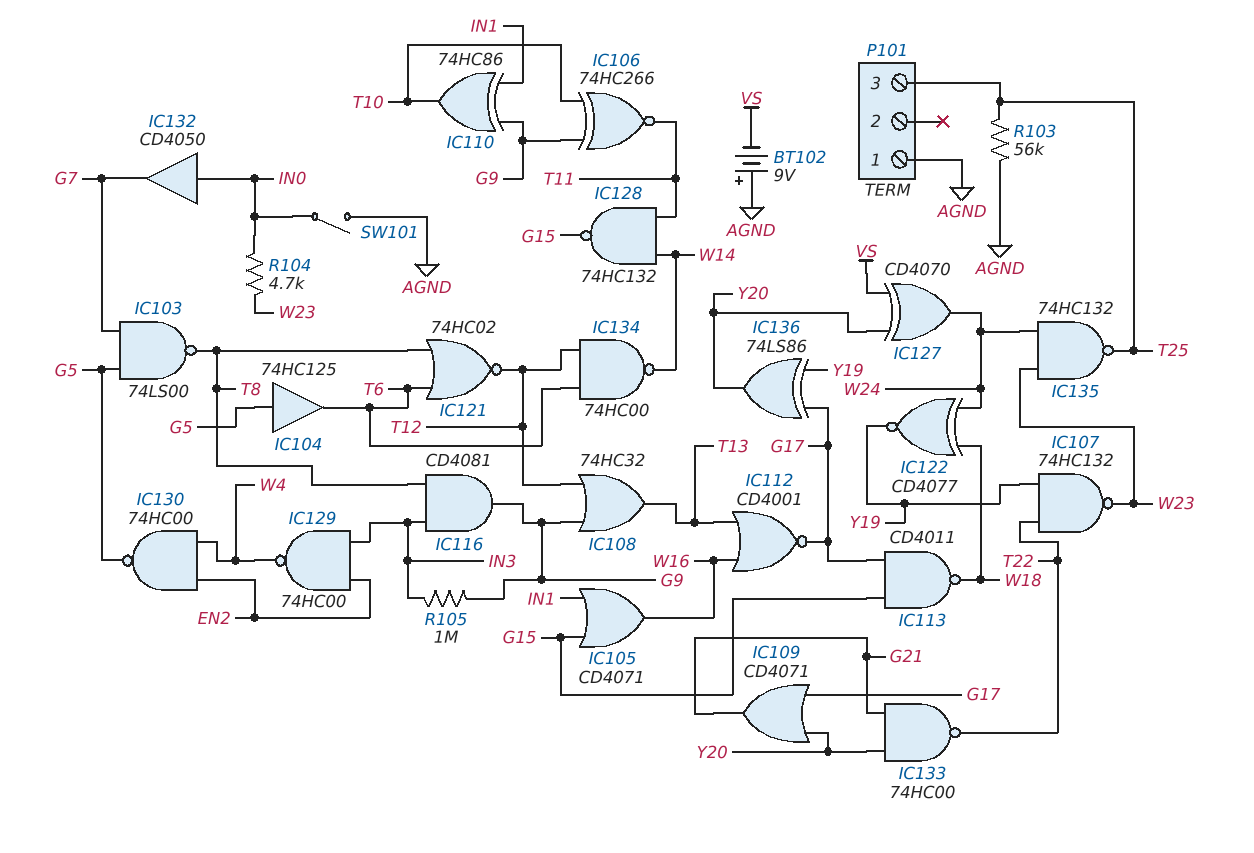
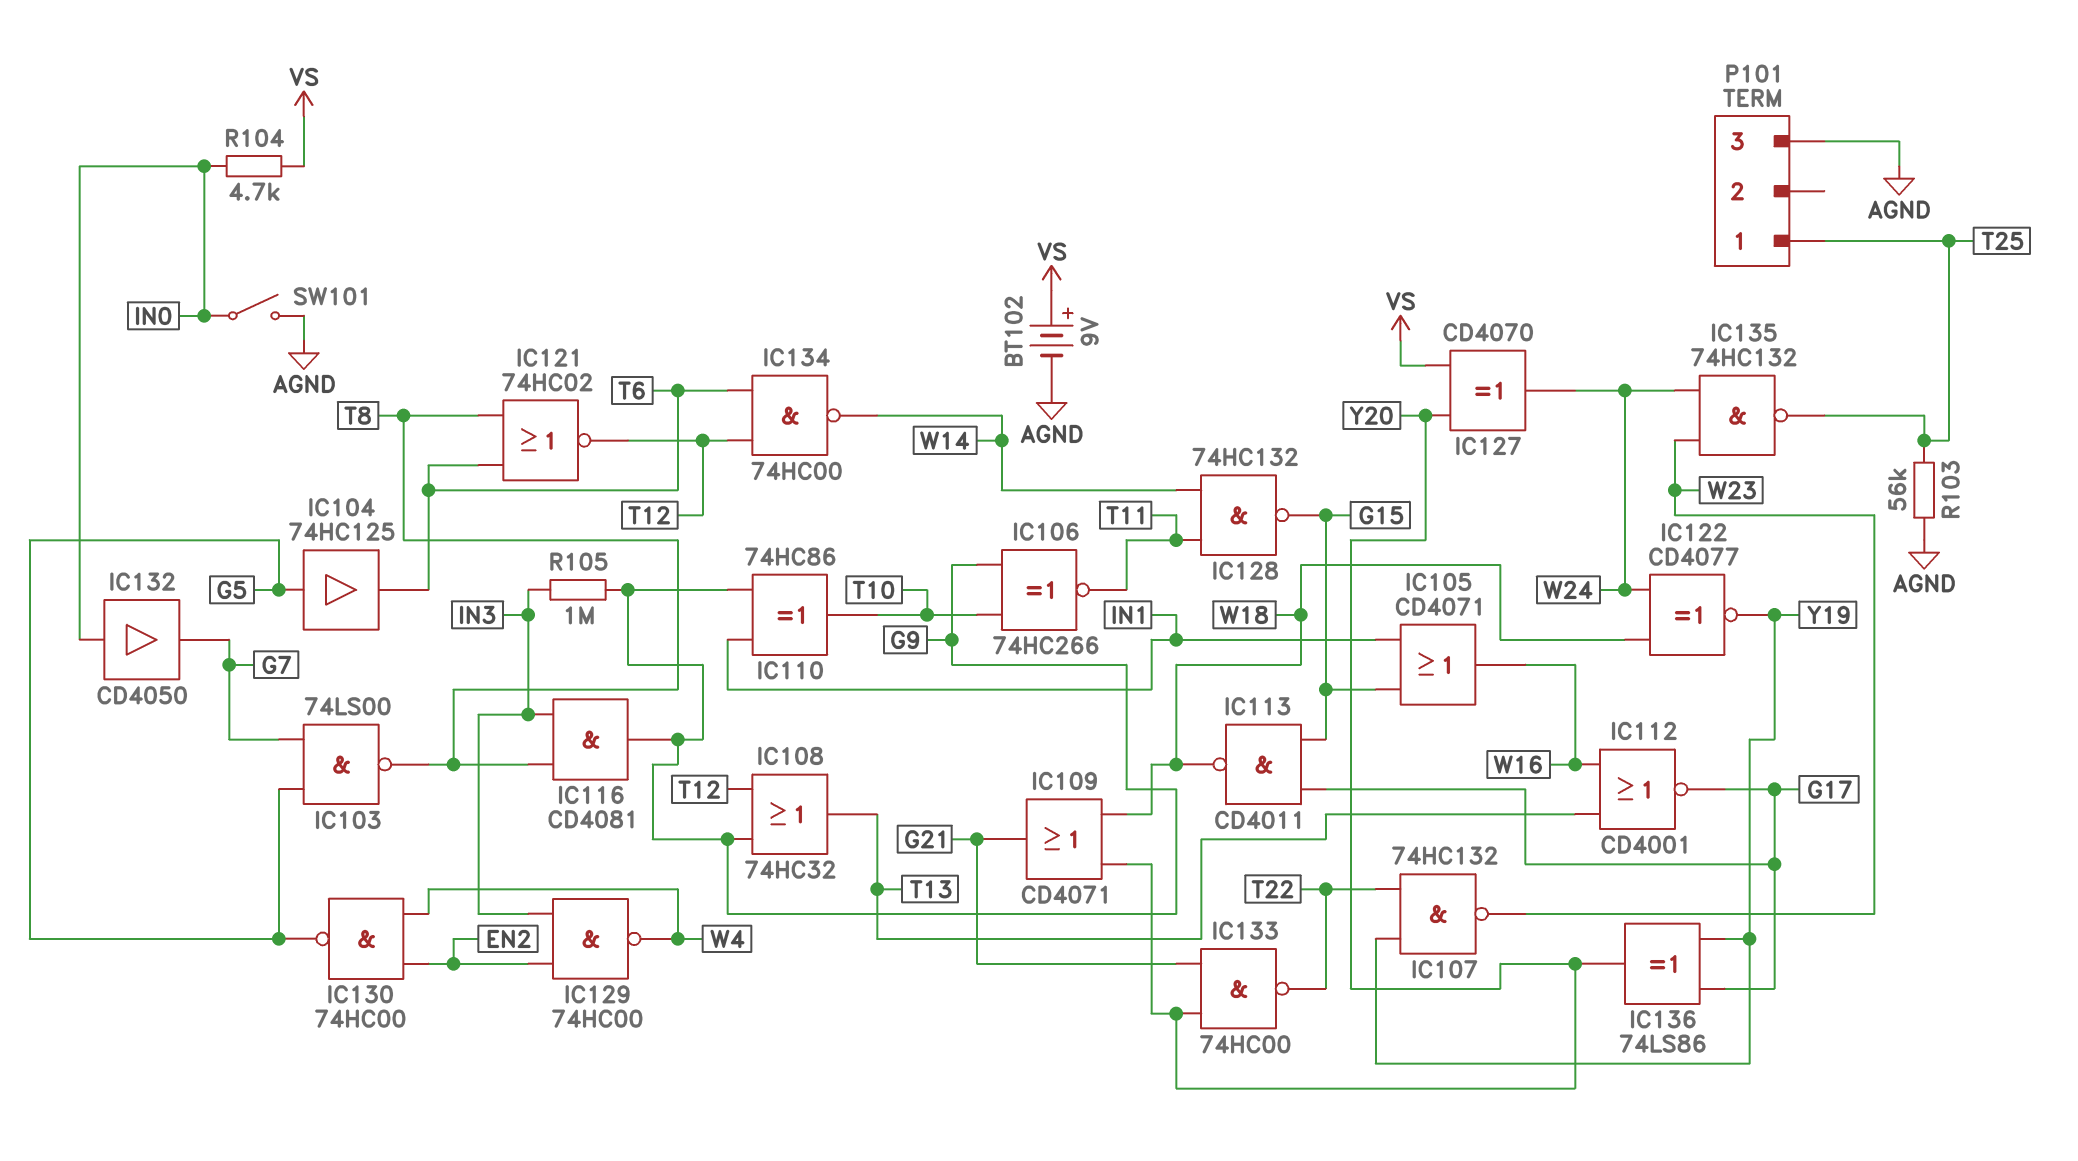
BT102: 9V (plus AGND, minus VS) -> 9V (plus VS, minus AGND)
IC109: OR CD4071 (in G17, in Y20, out G21) -> OR CD4071 (in W18, in Y20, out G21)
P101 pin 1: AGND -> T25
P101 pin 3: T25 -> AGND
R104: 4.7k (IN0, W23) -> 4.7k (IN0, VS)

